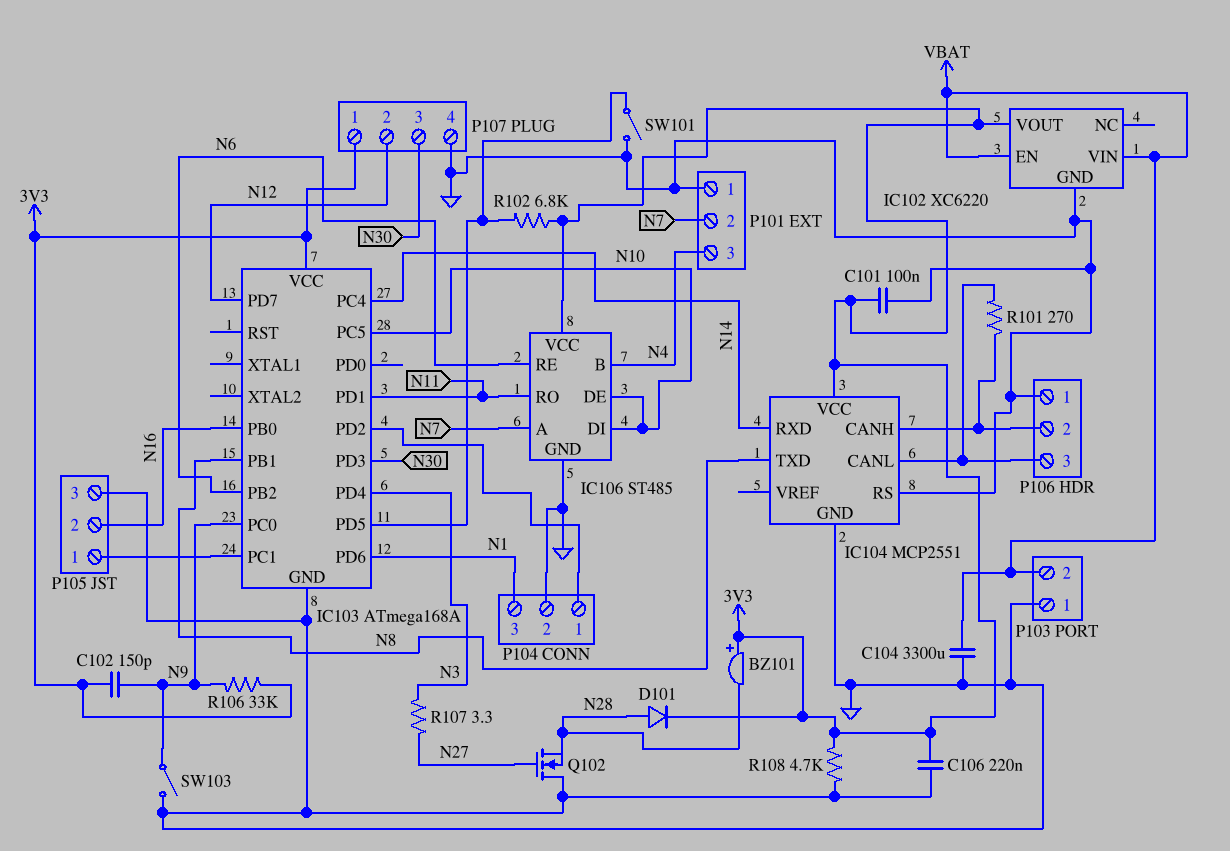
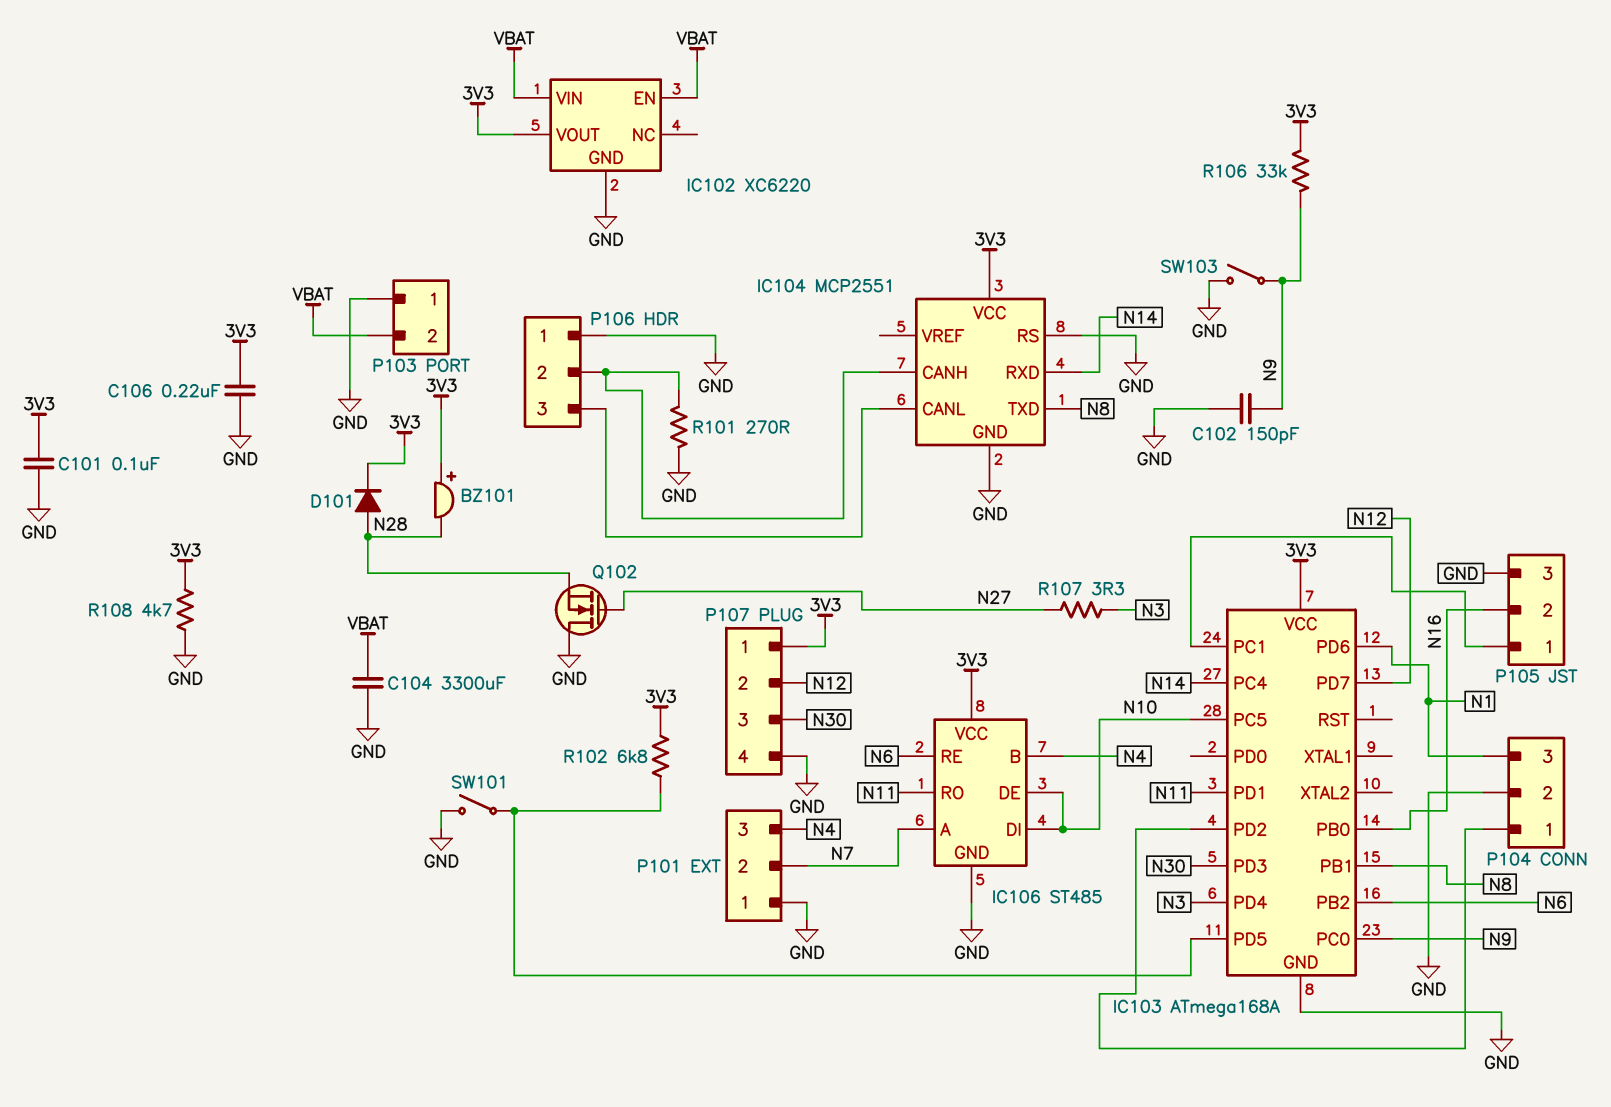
C102: 150pF (3V3, N9) -> 150pF (GND, N9)
R101: 270 (IC104/CANH, IC104/CANL) -> 270 (GND, IC104/CANH)

